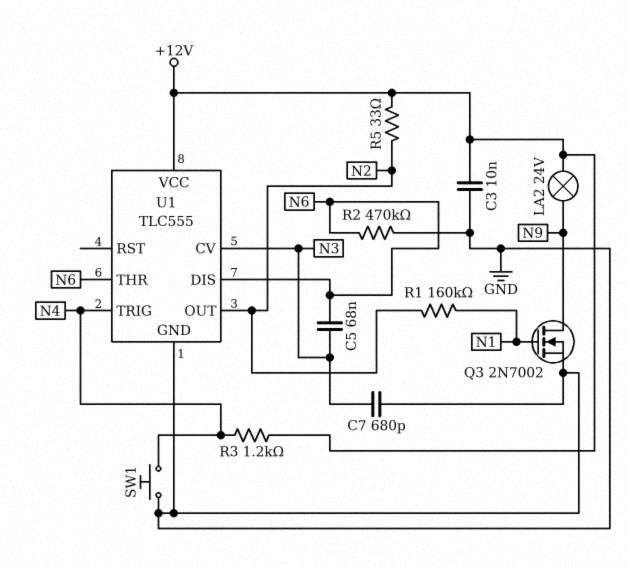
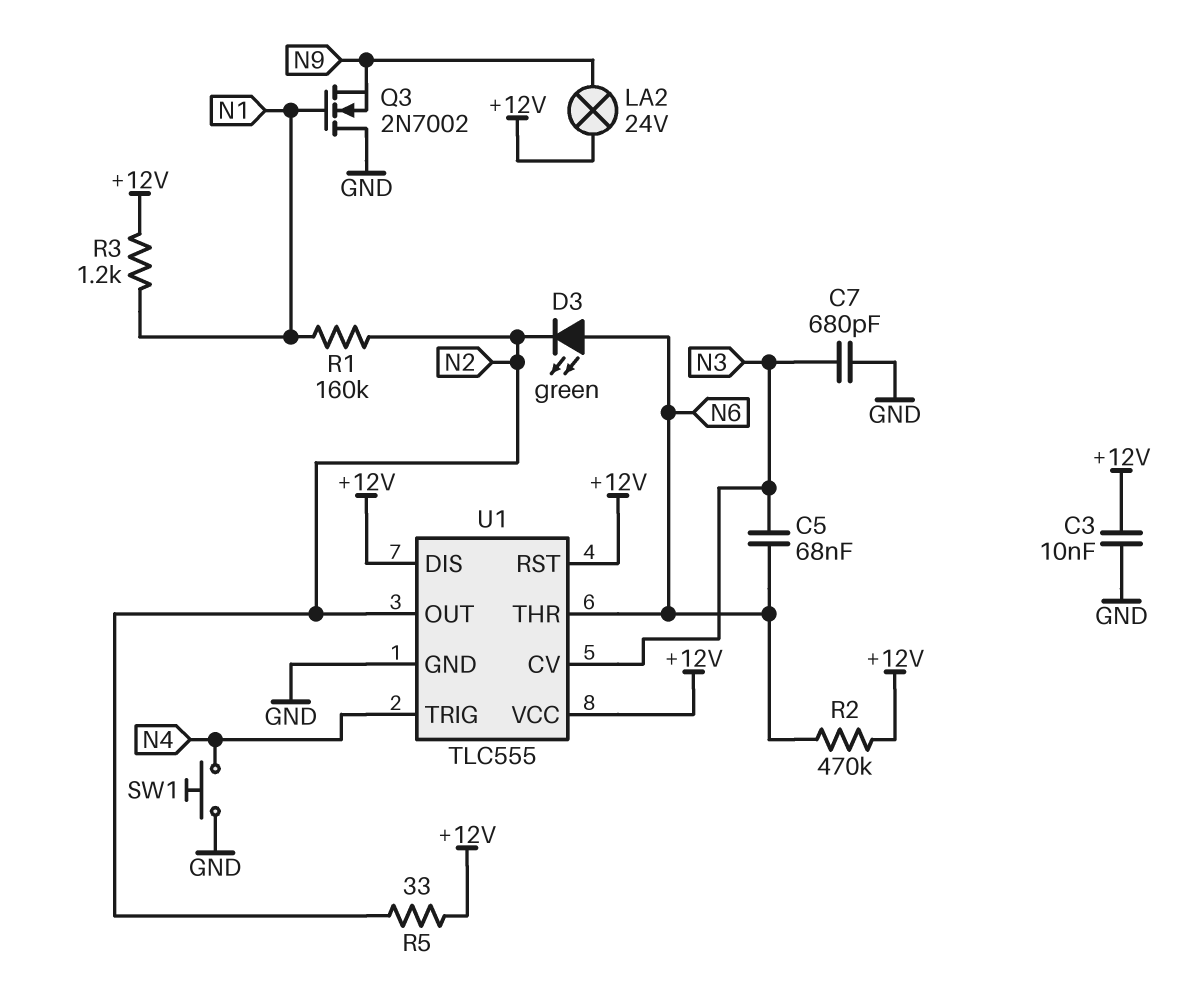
D3: none -> LED green (A N6, K N2)
Q3: NMOS 2N7002 (G N1, D N9, S GND) -> NMOS 2N7002 (G N1, D GND, S N9)
R2: 470k (GND, N6) -> 470k (+12V, N6)
R3: 1.2k (+12V, N4) -> 1.2k (+12V, N1)
U1 pin DIS: N6 -> +12V
U1 pin RST: none -> +12V

